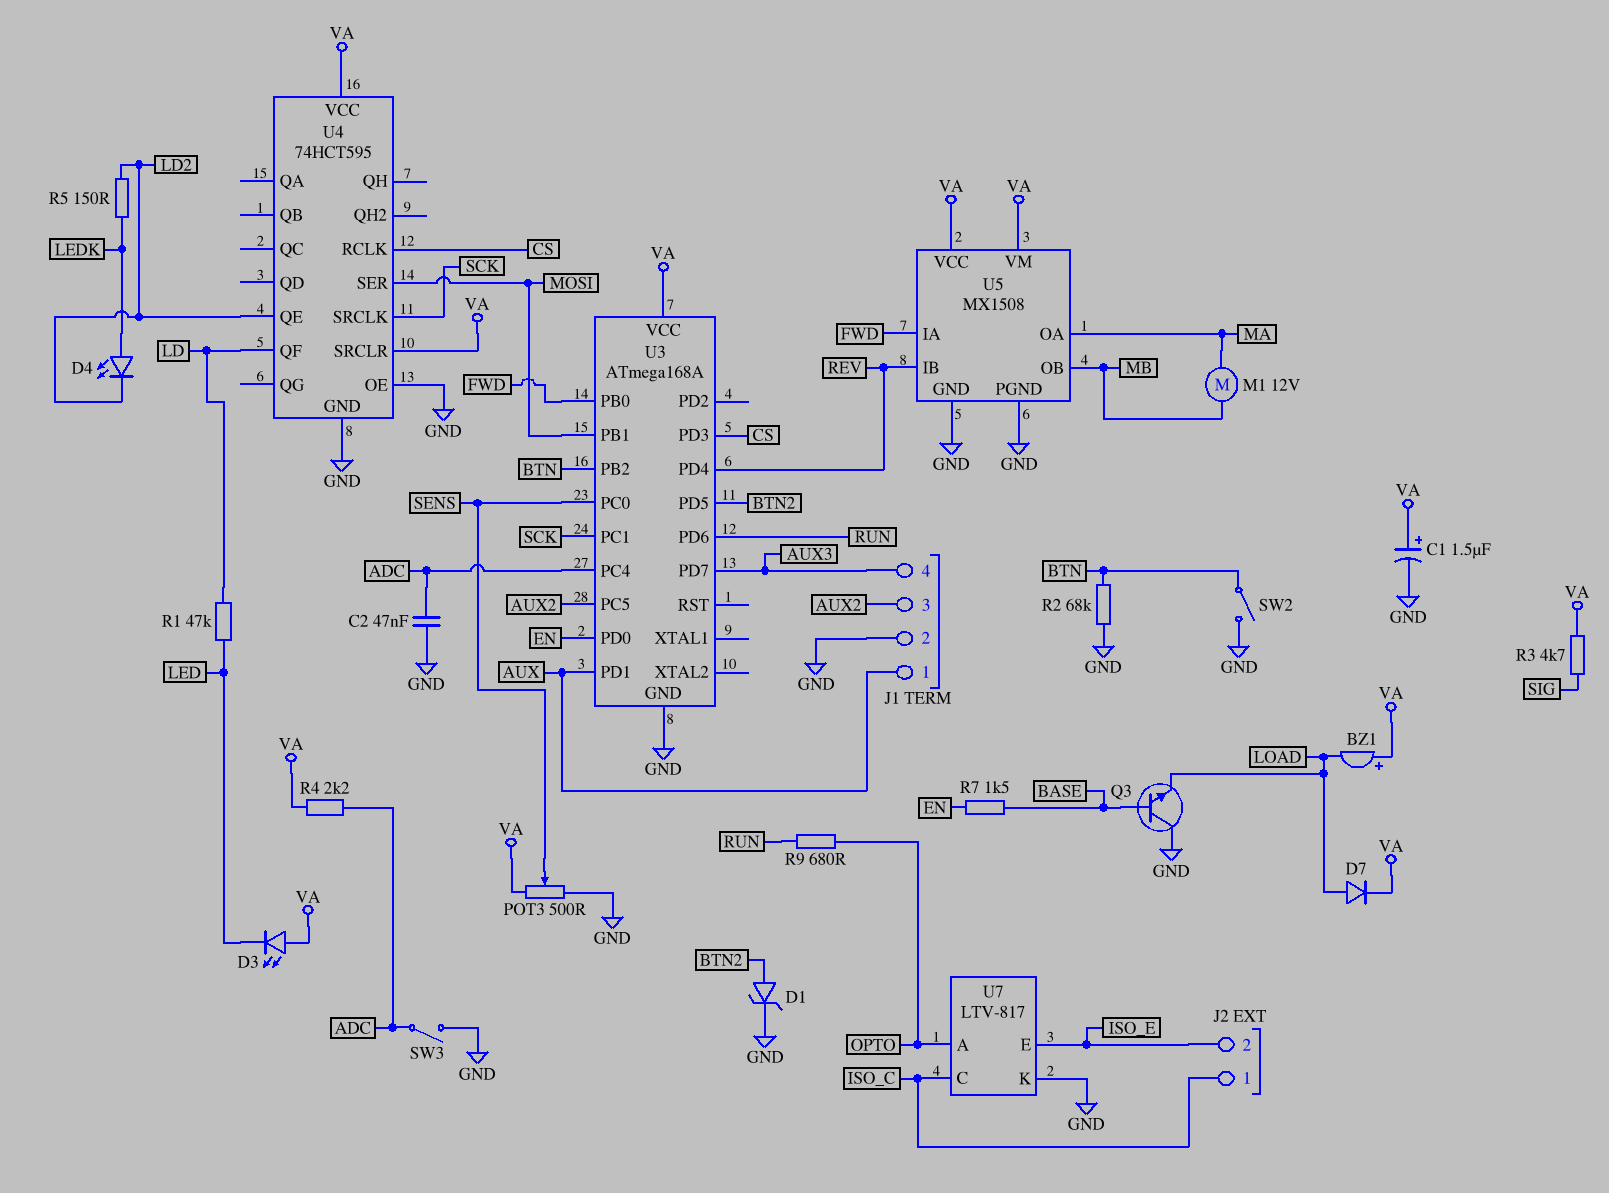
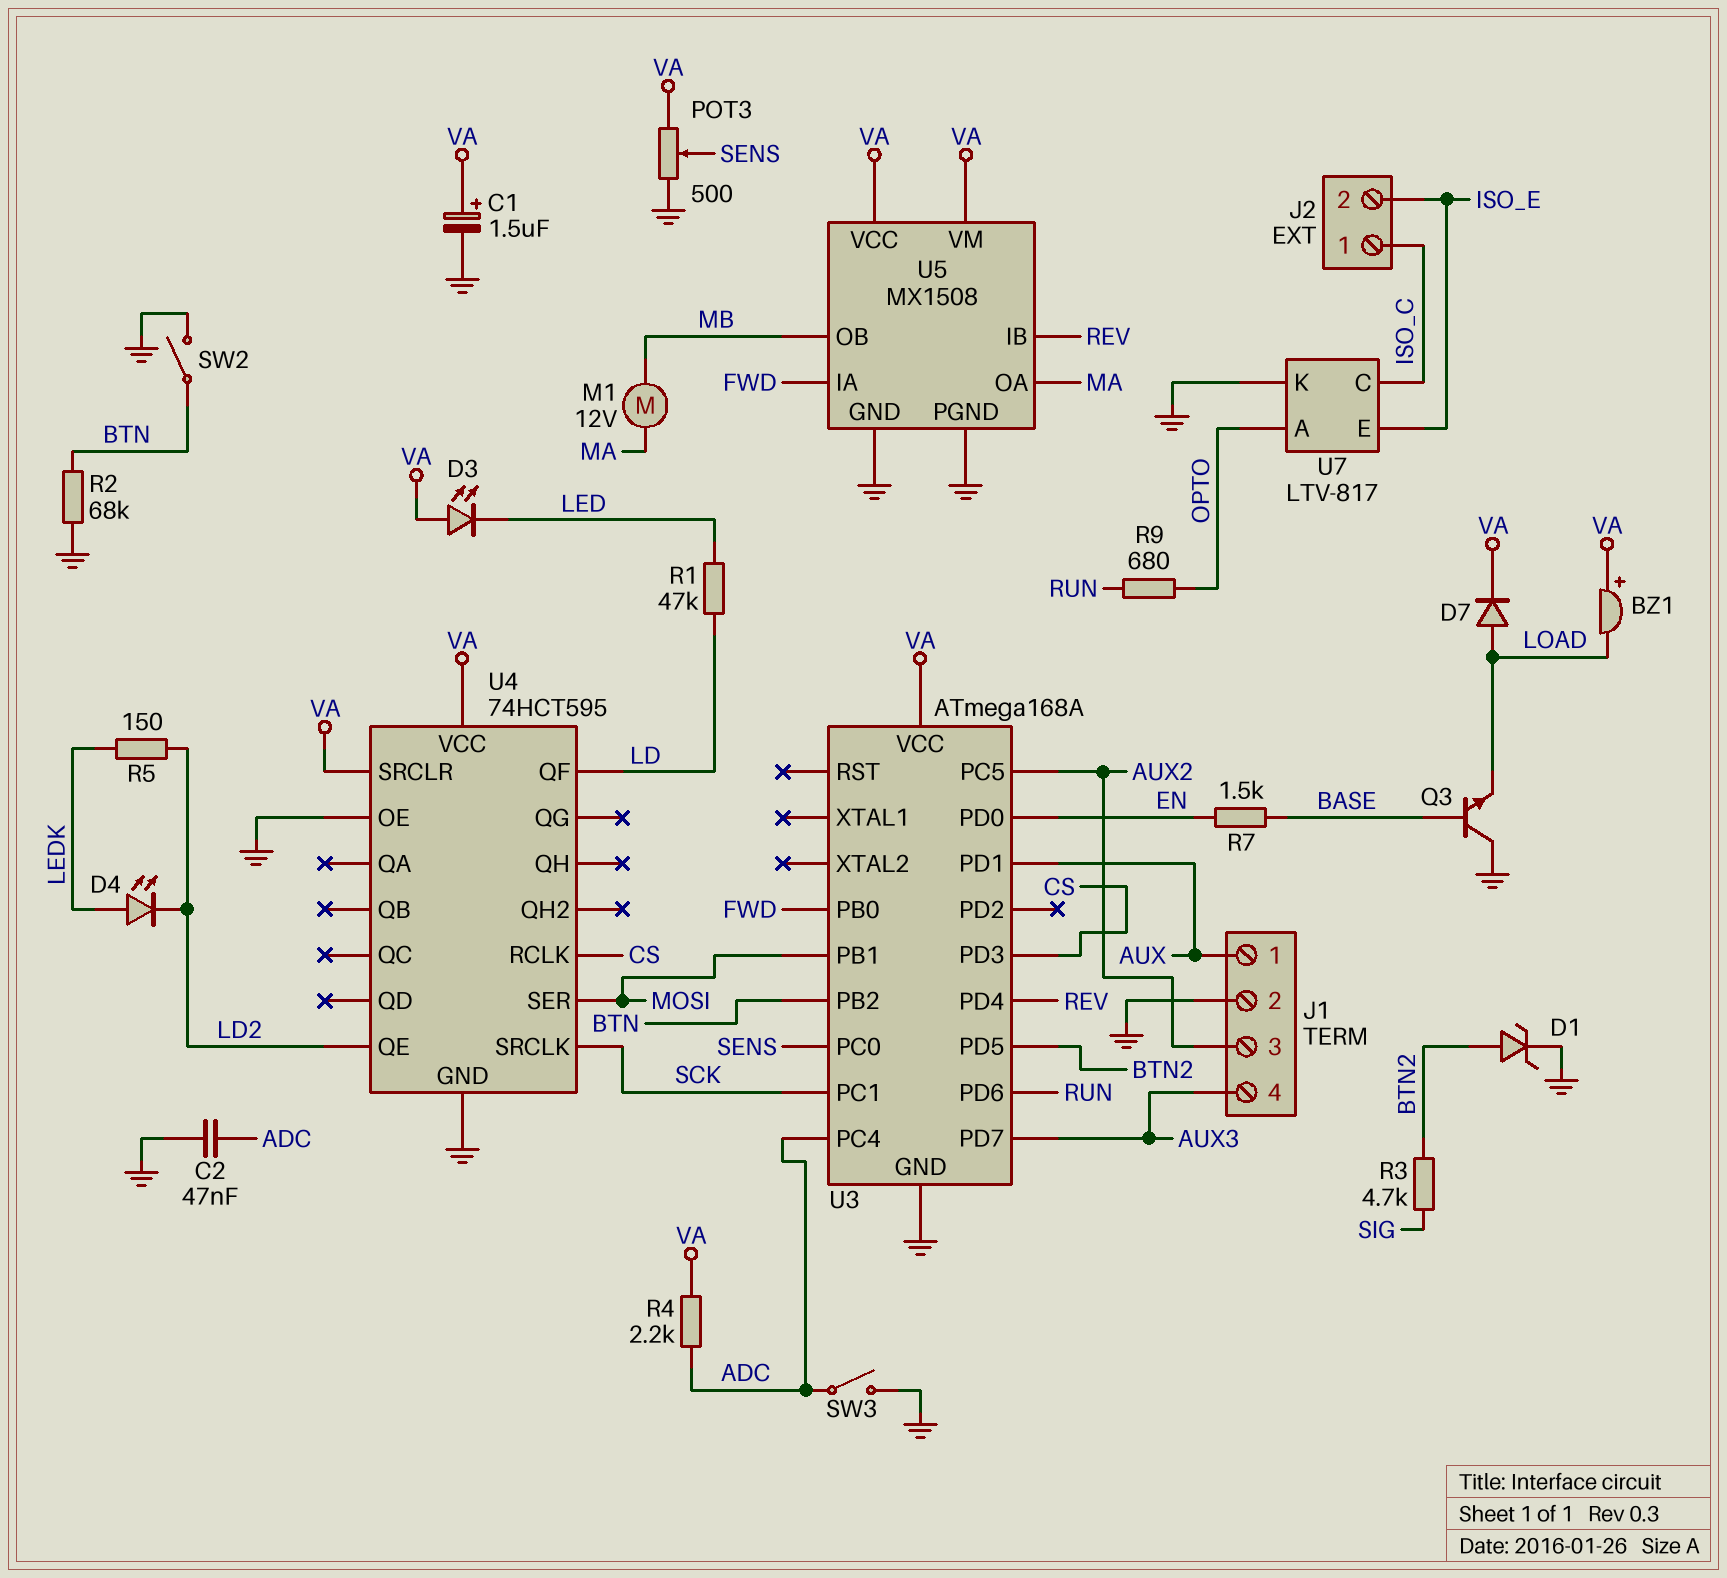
R3: 4.7k (SIG, VA) -> 4.7k (BTN2, SIG)

